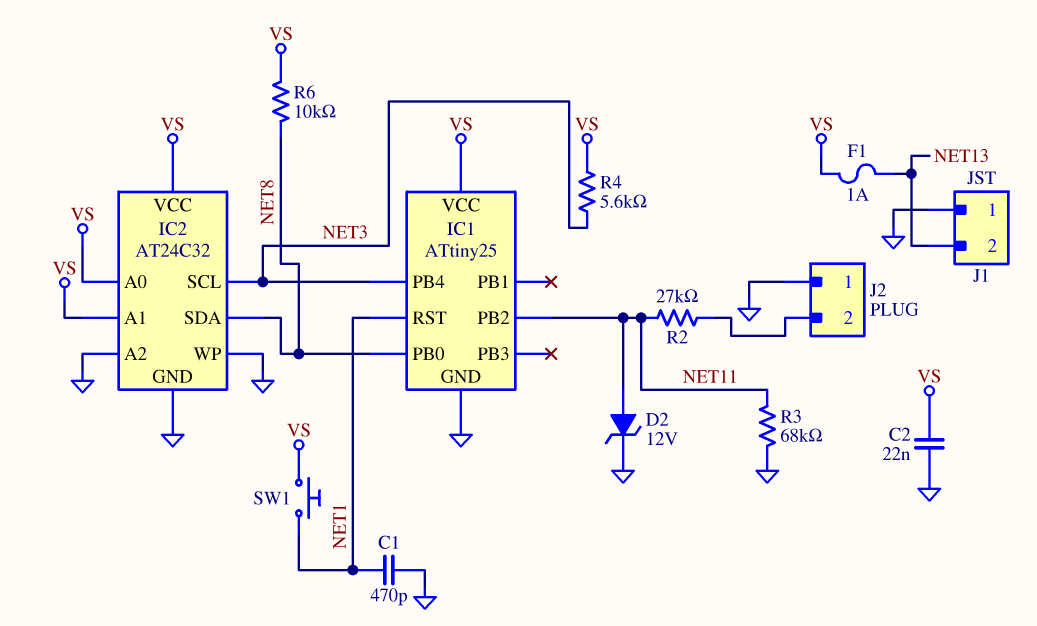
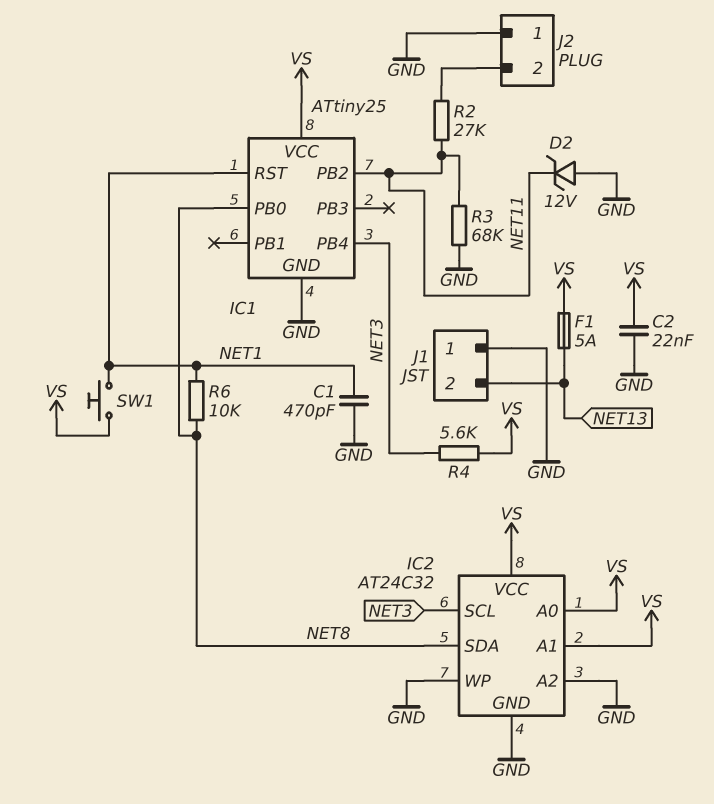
D2: zener 12V (A NET11, K GND) -> zener 12V (A GND, K NET11)
F1: 1A (NET13, VS) -> 5A (NET13, VS)
R6: 10k (NET8, VS) -> 10k (NET1, NET8)

